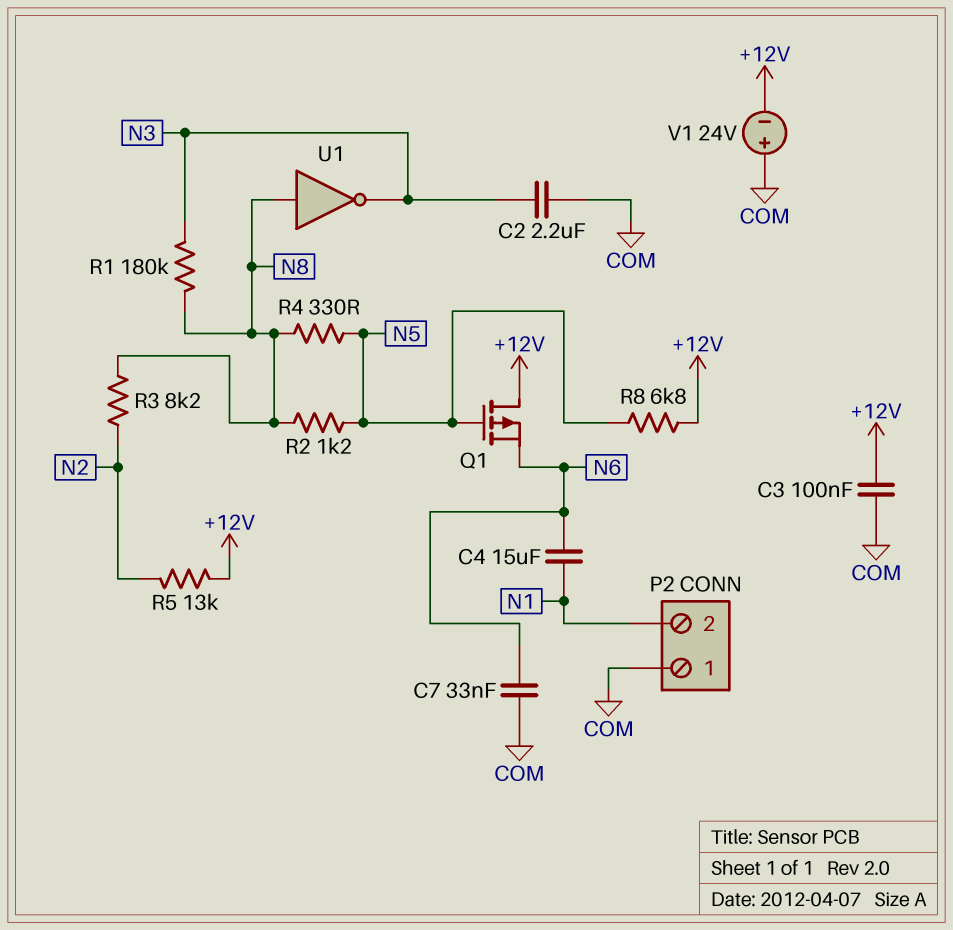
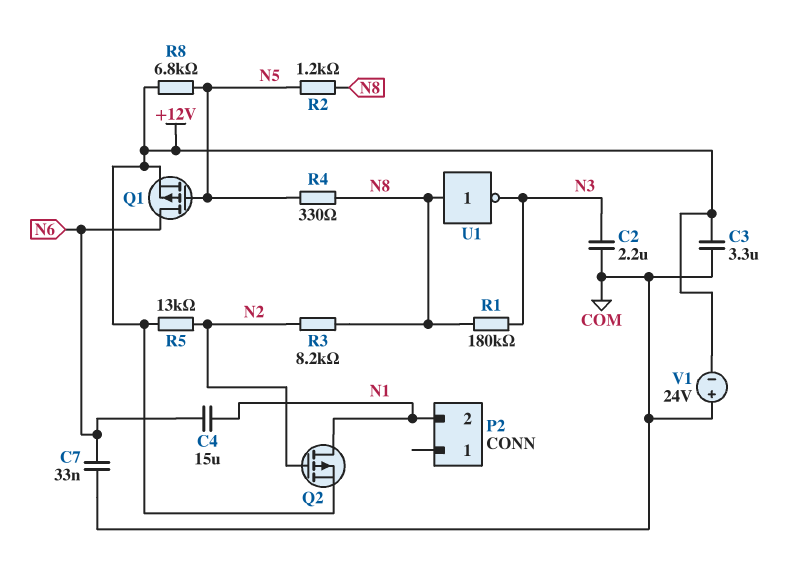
C3: 100nF (+12V, COM) -> 3.3uF (+12V, COM)
P2 pin 1: COM -> none
Q1: PMOS (G N5, D +12V, S N6) -> PMOS (G N5, D N6, S +12V)
Q2: none -> PMOS (G N2, D N1, S +12V)

